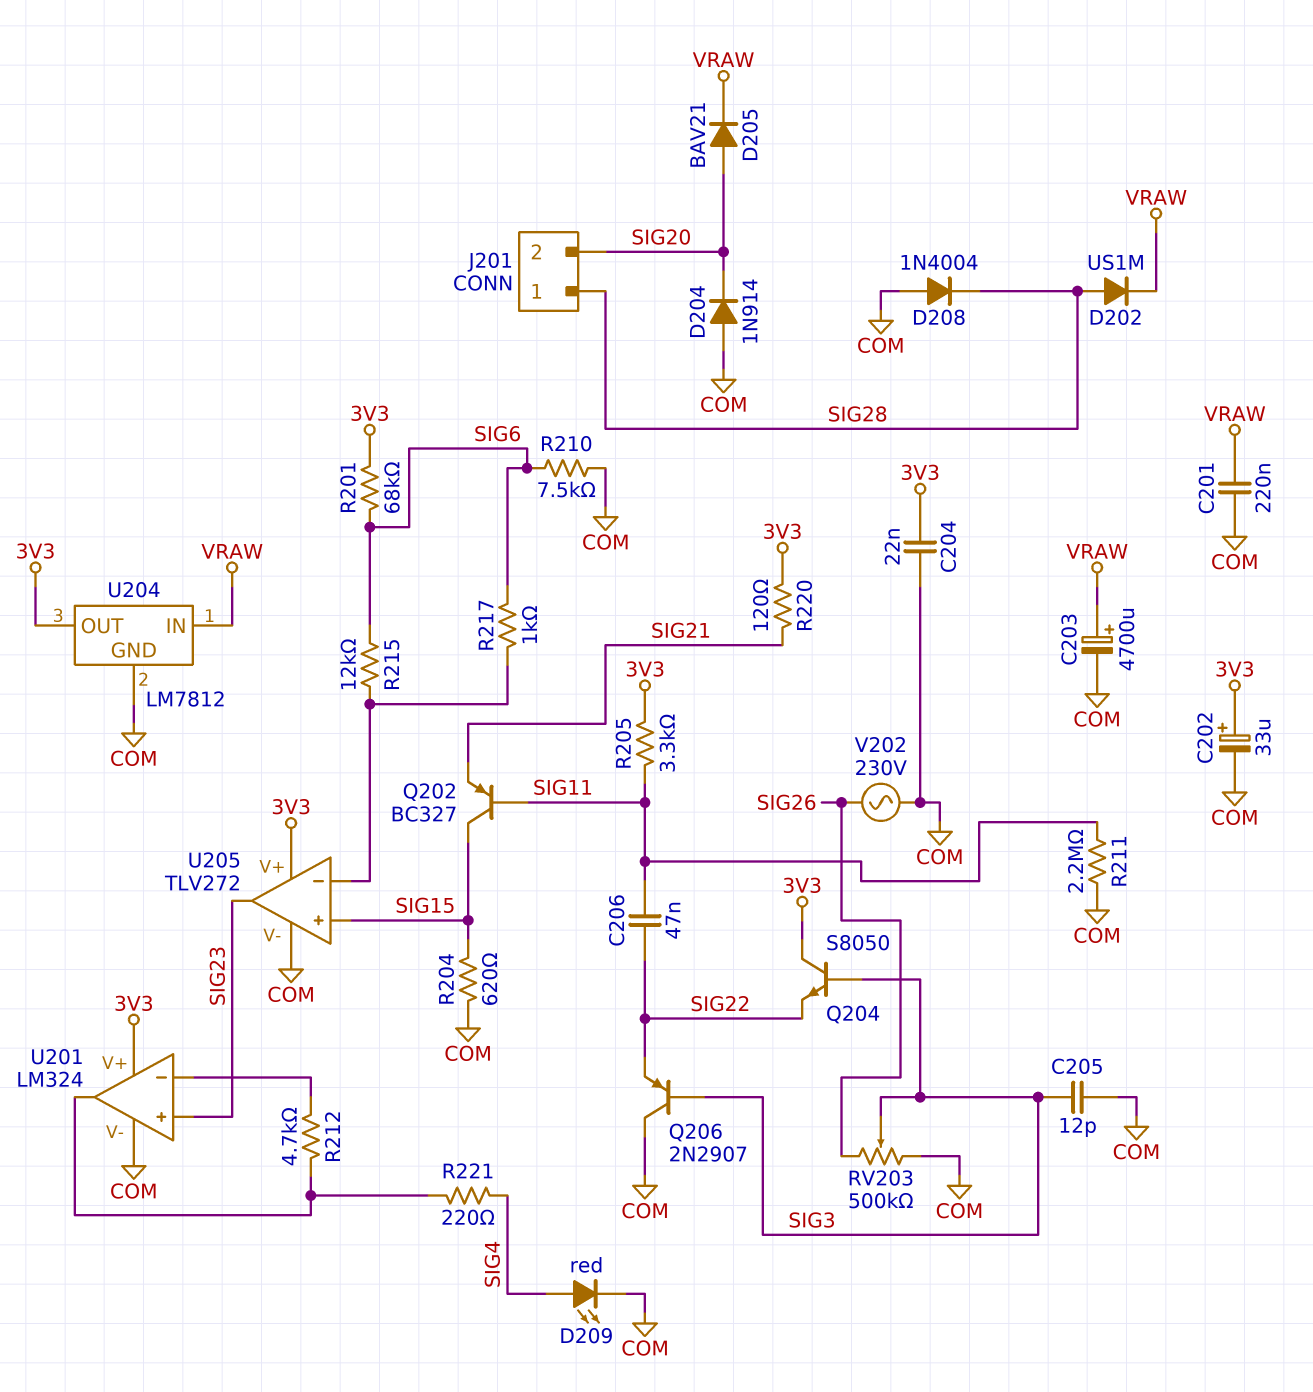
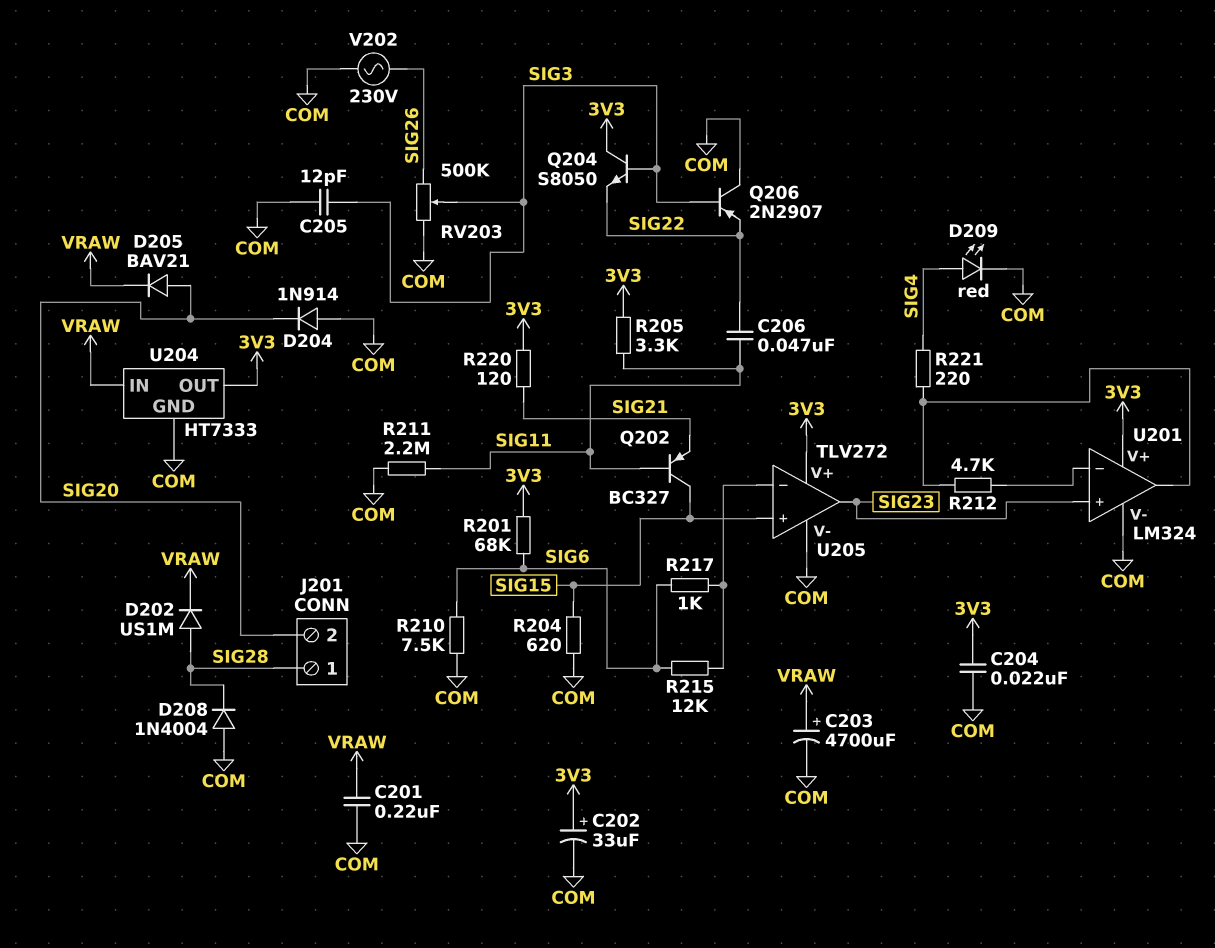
U204: LM7812 -> HT7333

